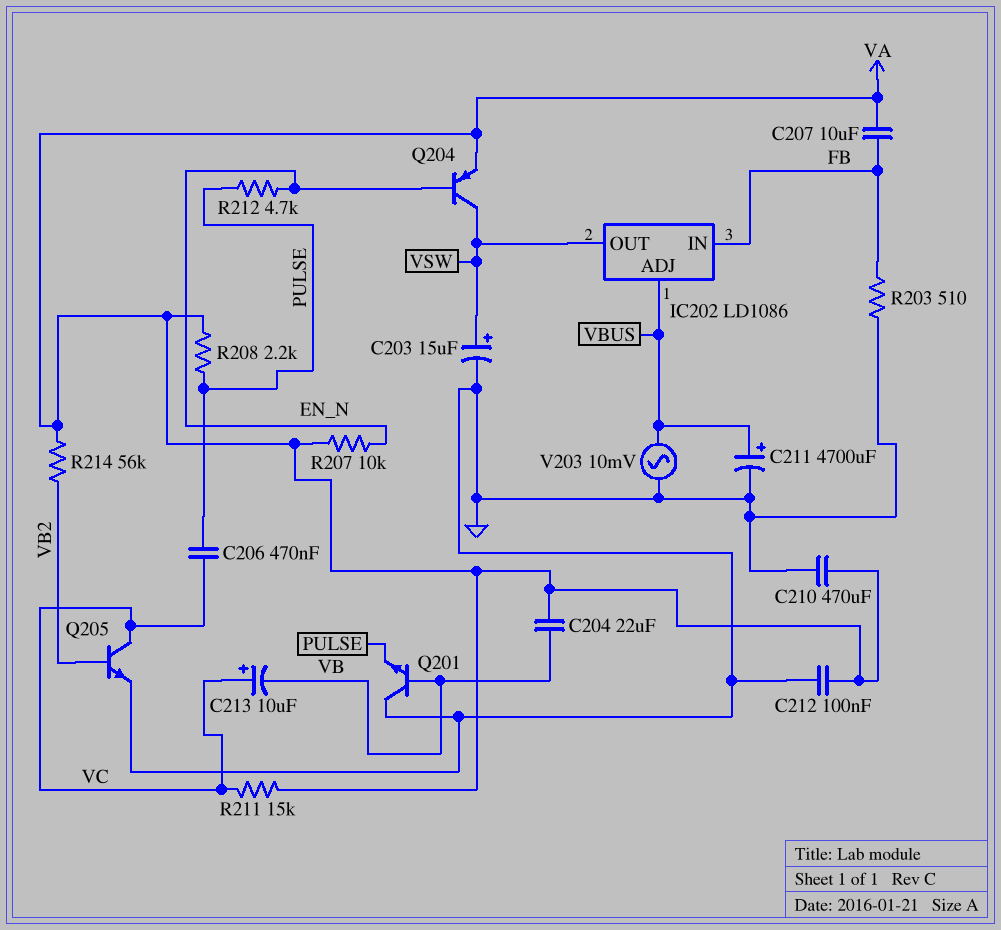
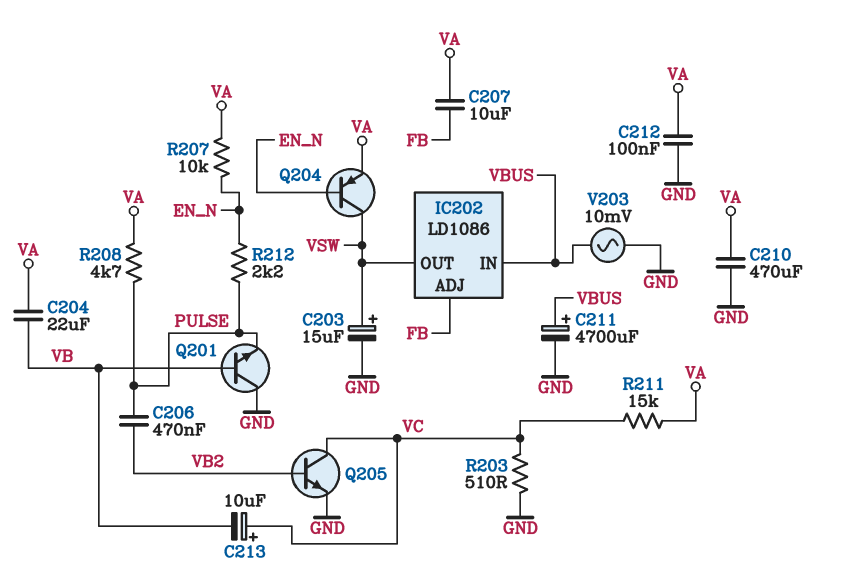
C206: 470nF (PULSE, VC) -> 470nF (PULSE, VB2)
IC202 pin ADJ: VBUS -> FB
IC202 pin IN: FB -> VBUS
R203: 510 (FB, GND) -> 510 (GND, VC)
R208: 2.2k (PULSE, VA) -> 4.7k (PULSE, VA)
R212: 4.7k (EN_N, PULSE) -> 2.2k (EN_N, PULSE)
R214: 56k (VA, VB2) -> none

